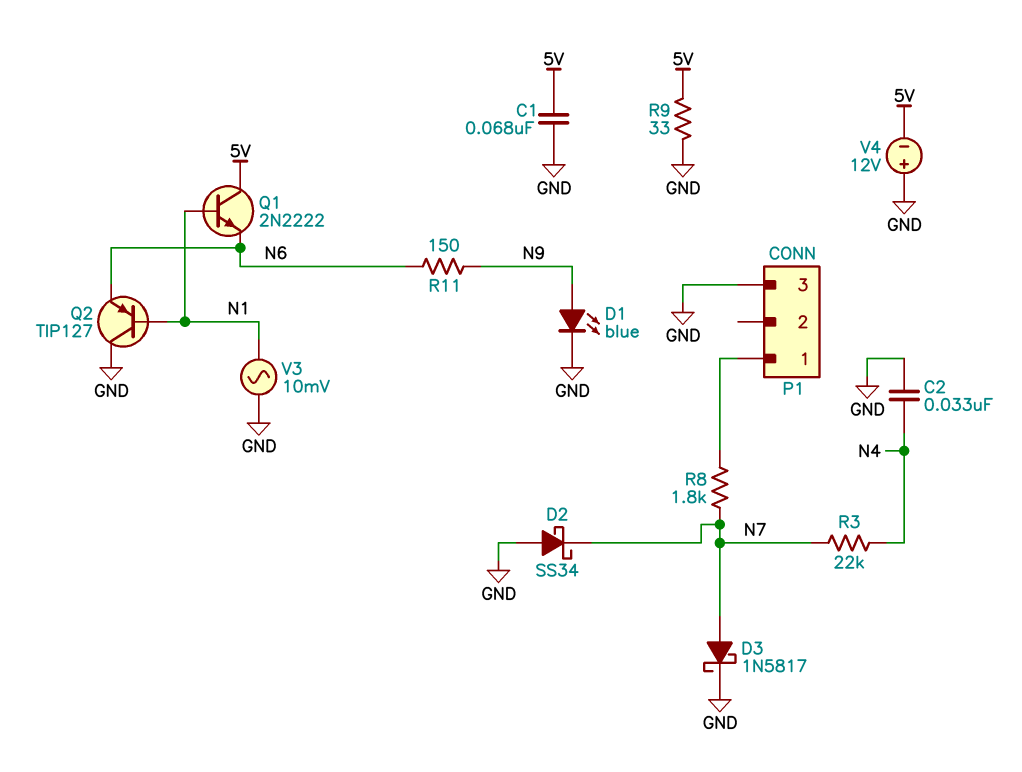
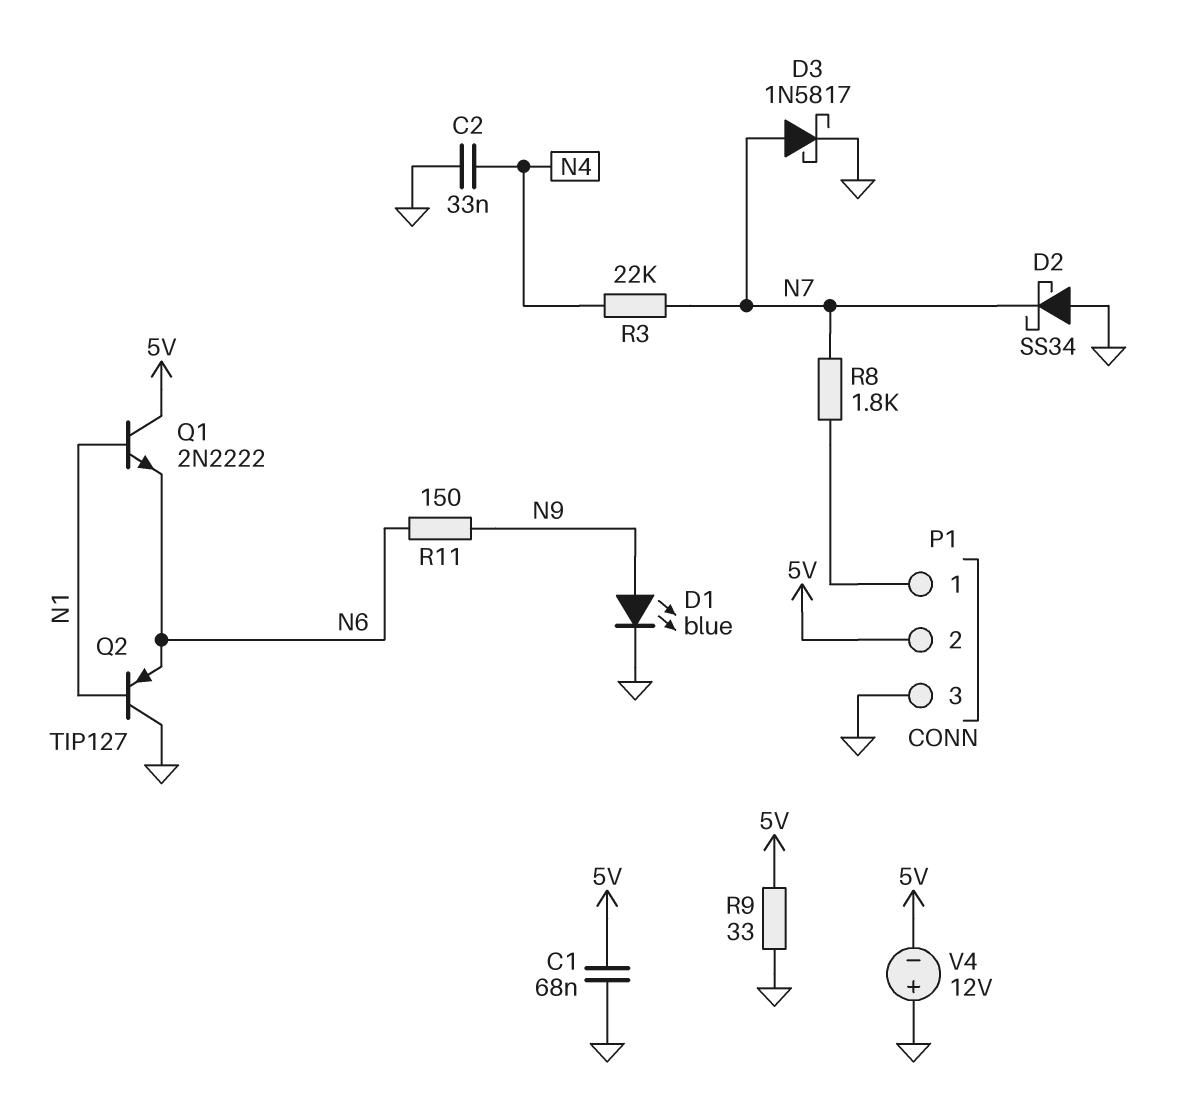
P1 pin 2: none -> 5V
V3: AC 10mV (GND, N1) -> none

